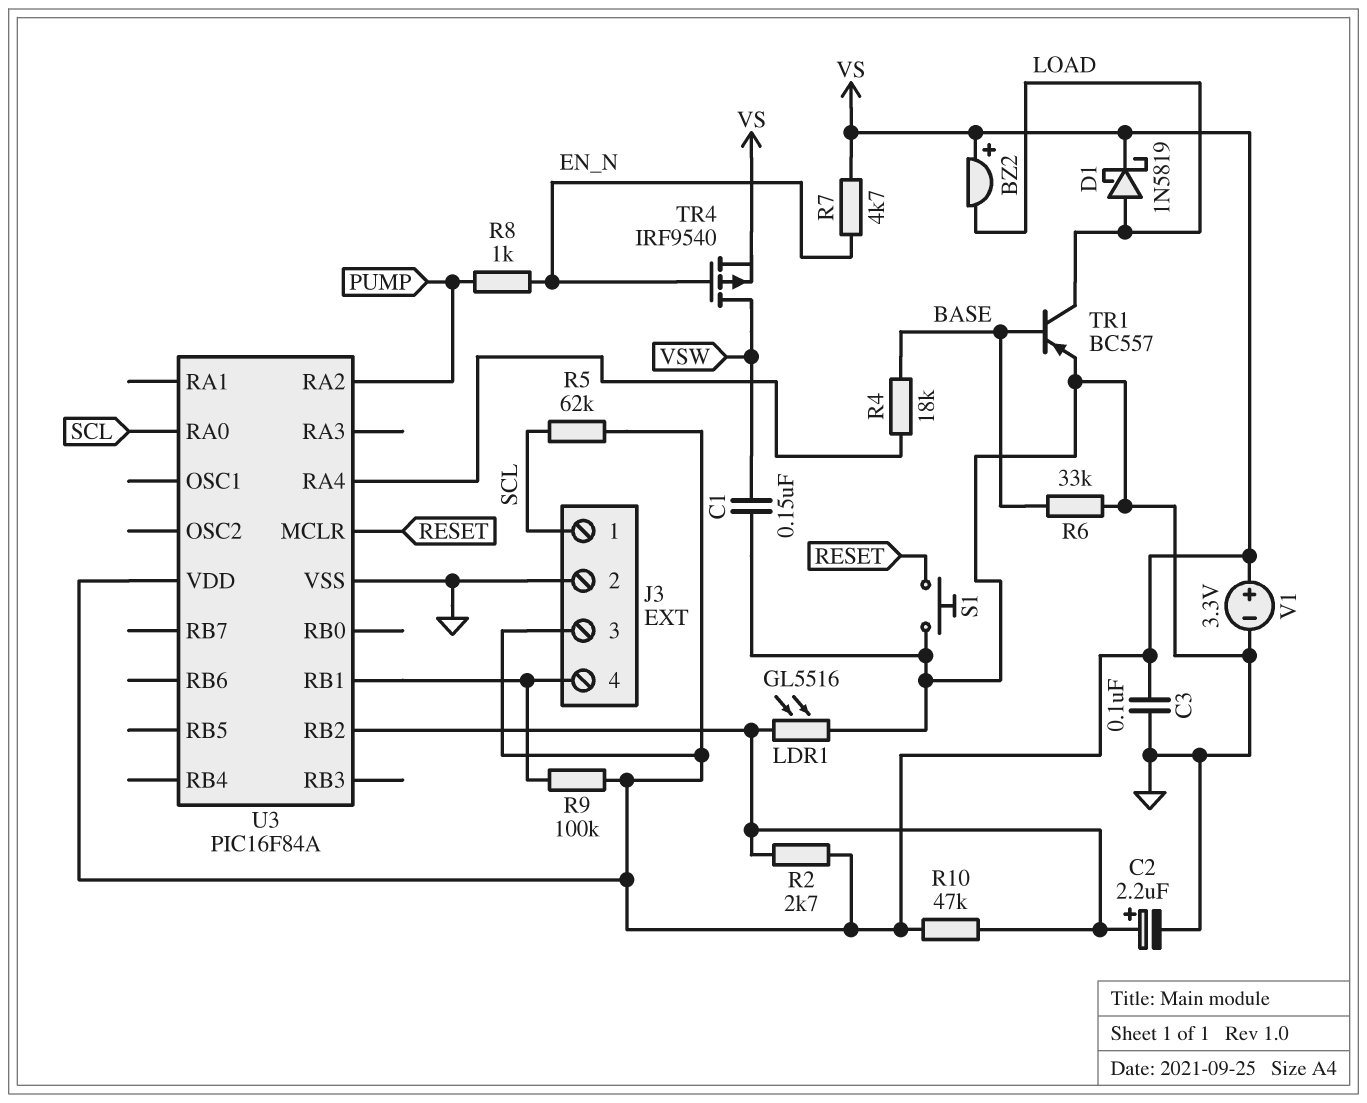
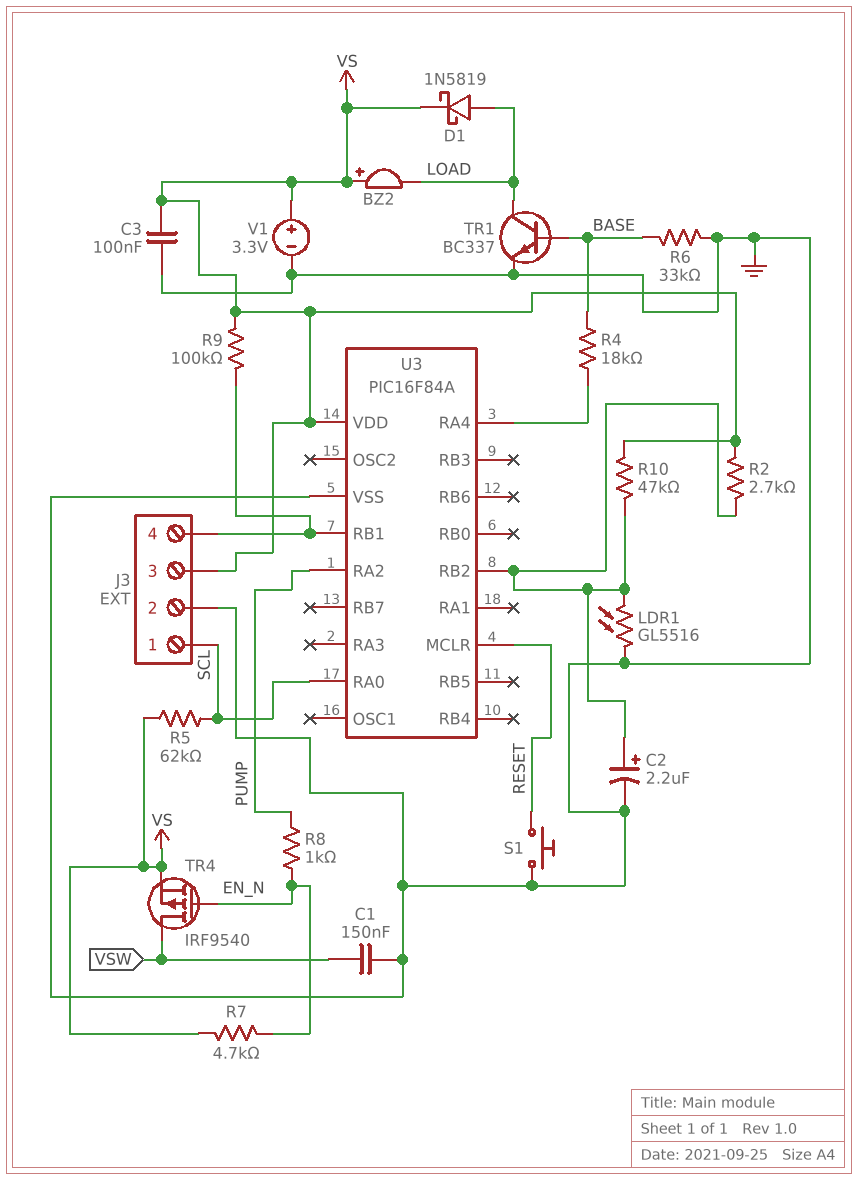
TR1: PNP BC557 (B BASE, C LOAD, E GND) -> NPN BC337 (B BASE, C LOAD, E GND)

